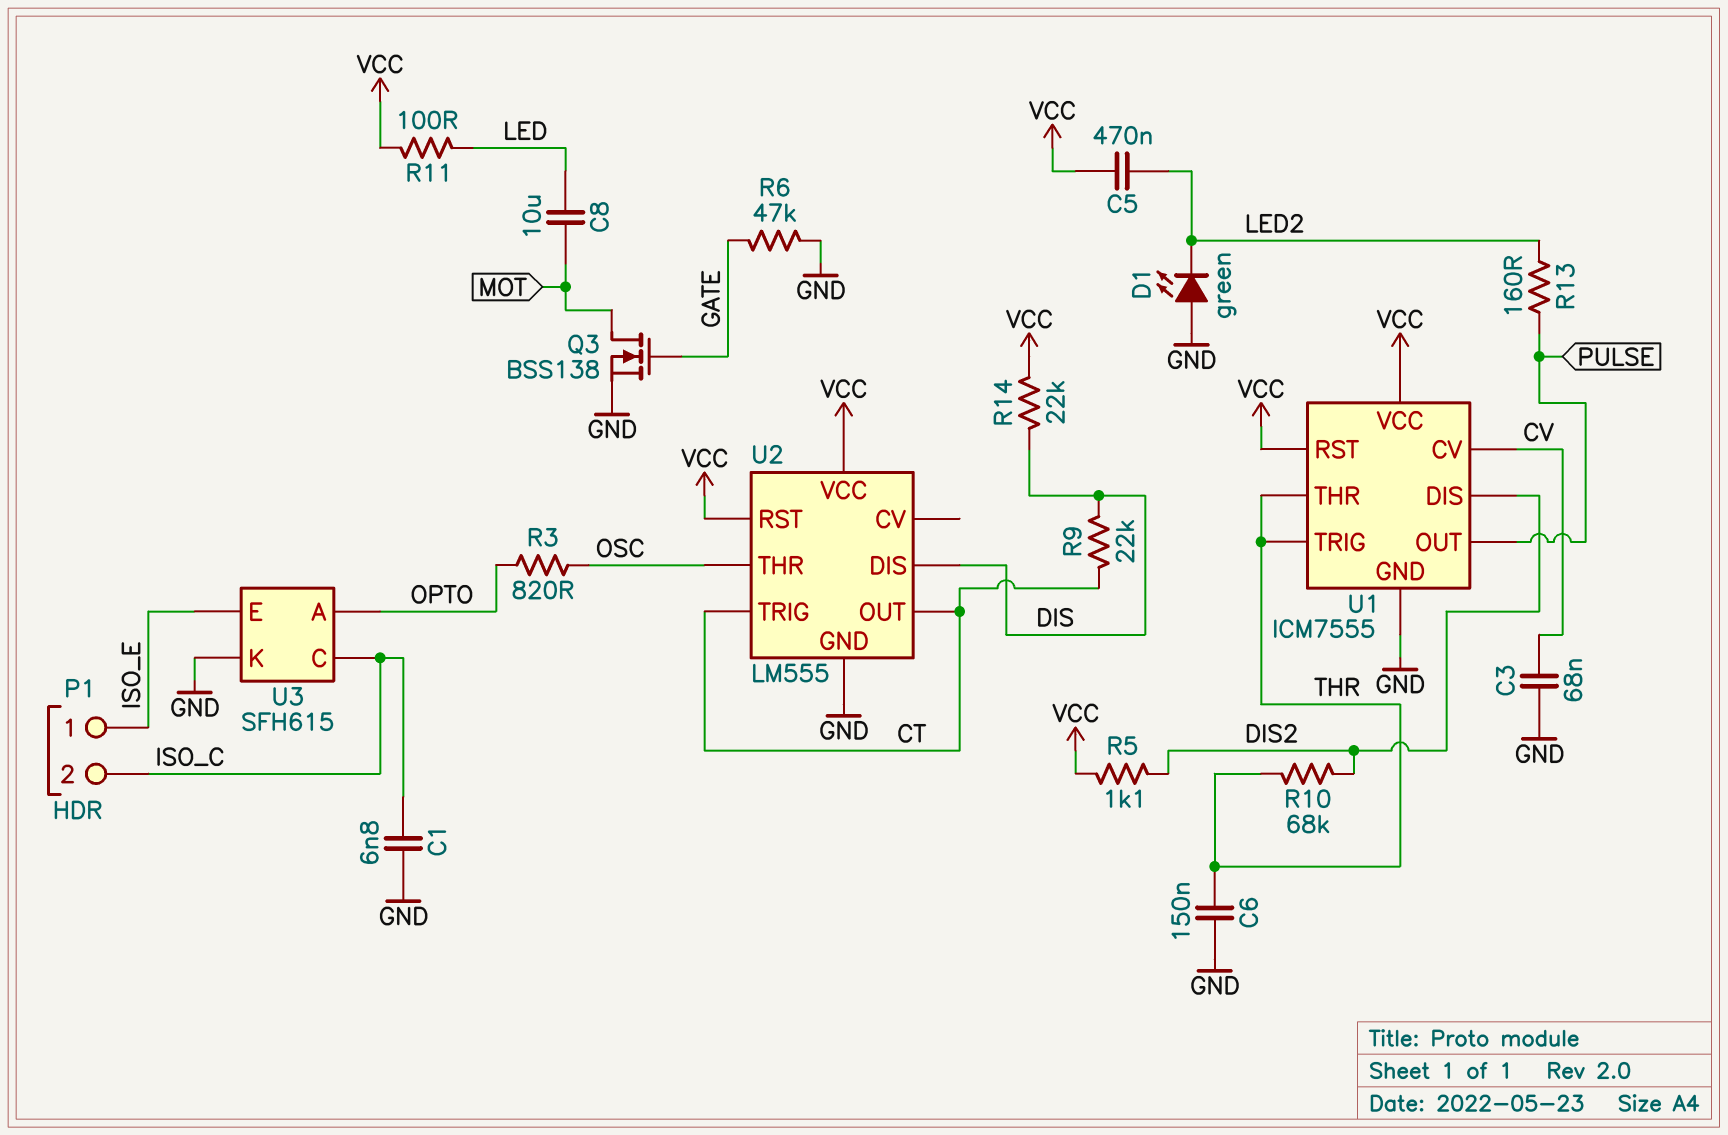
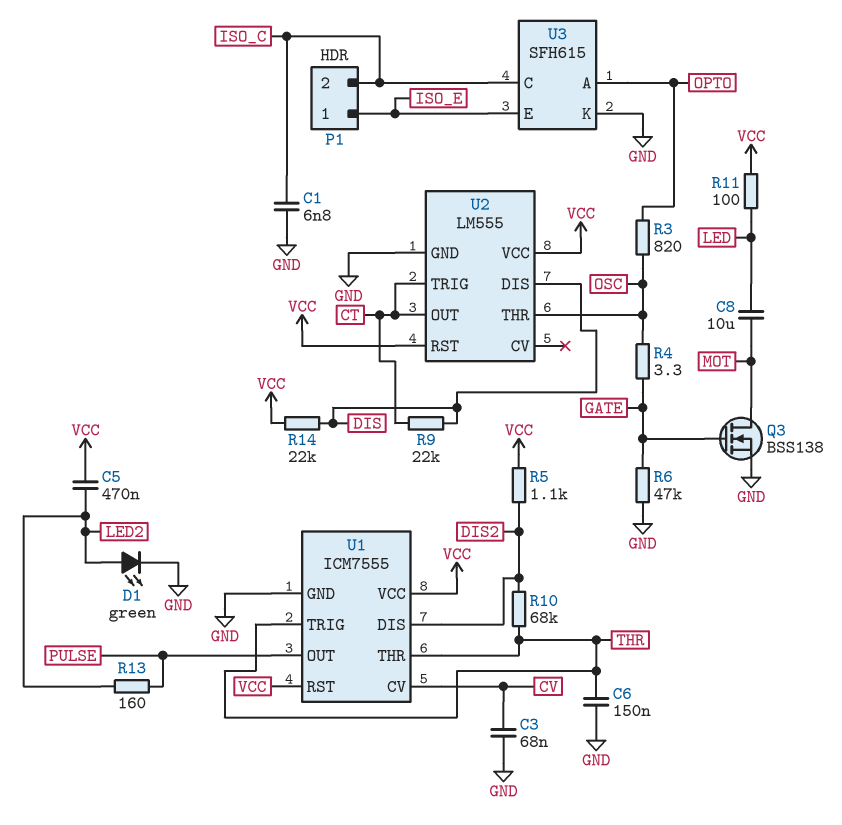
D1: LED green (A GND, K LED2) -> LED green (A LED2, K GND)
R4: none -> 3.3 (GATE, OSC)

